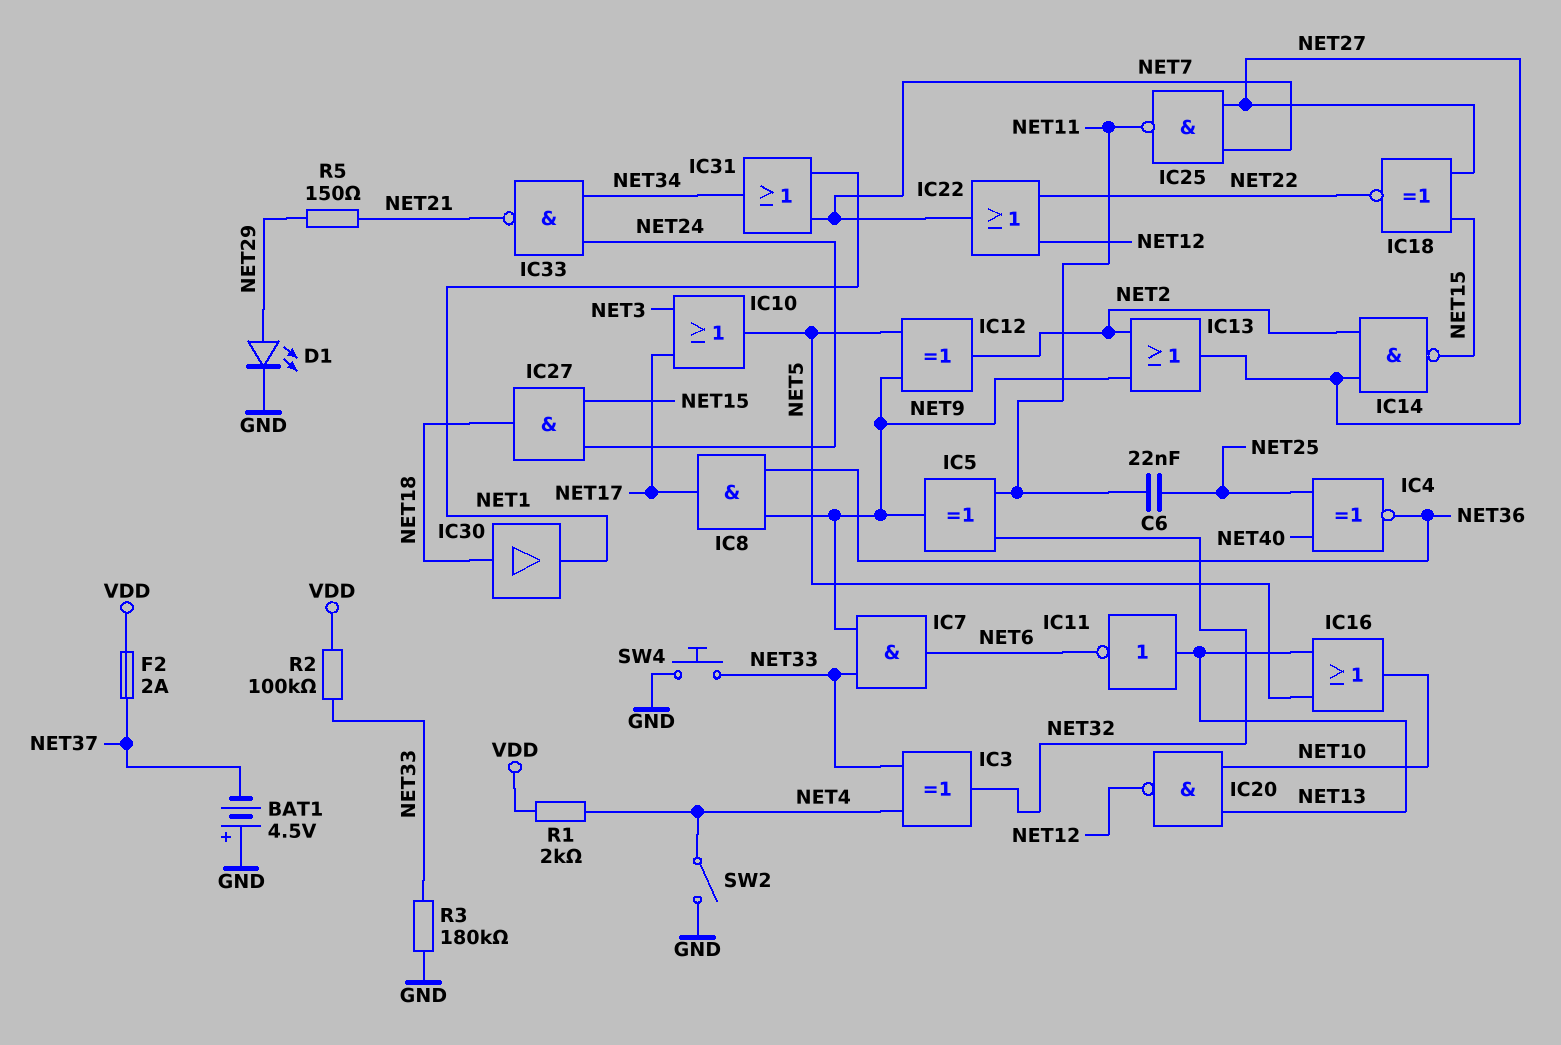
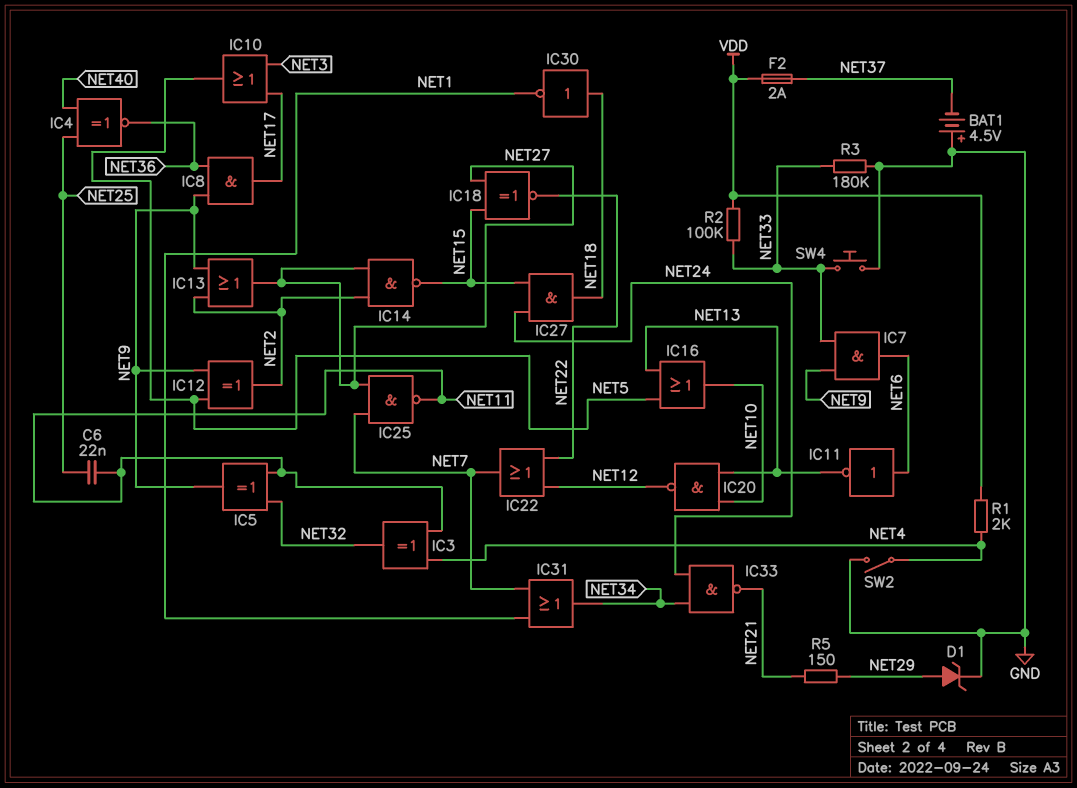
D1: LED (A NET29, K GND) -> zener (A NET29, K GND)
IC3: XOR (in NET4, in NET33, out NET32) -> XOR (in NET4, in NET11, out NET32)
IC11: NOT (in NET13, out NET6) -> NOT (in NET6, out NET13)
IC30: buffer (in NET18, out NET1) -> NOT (in NET18, out NET1)

